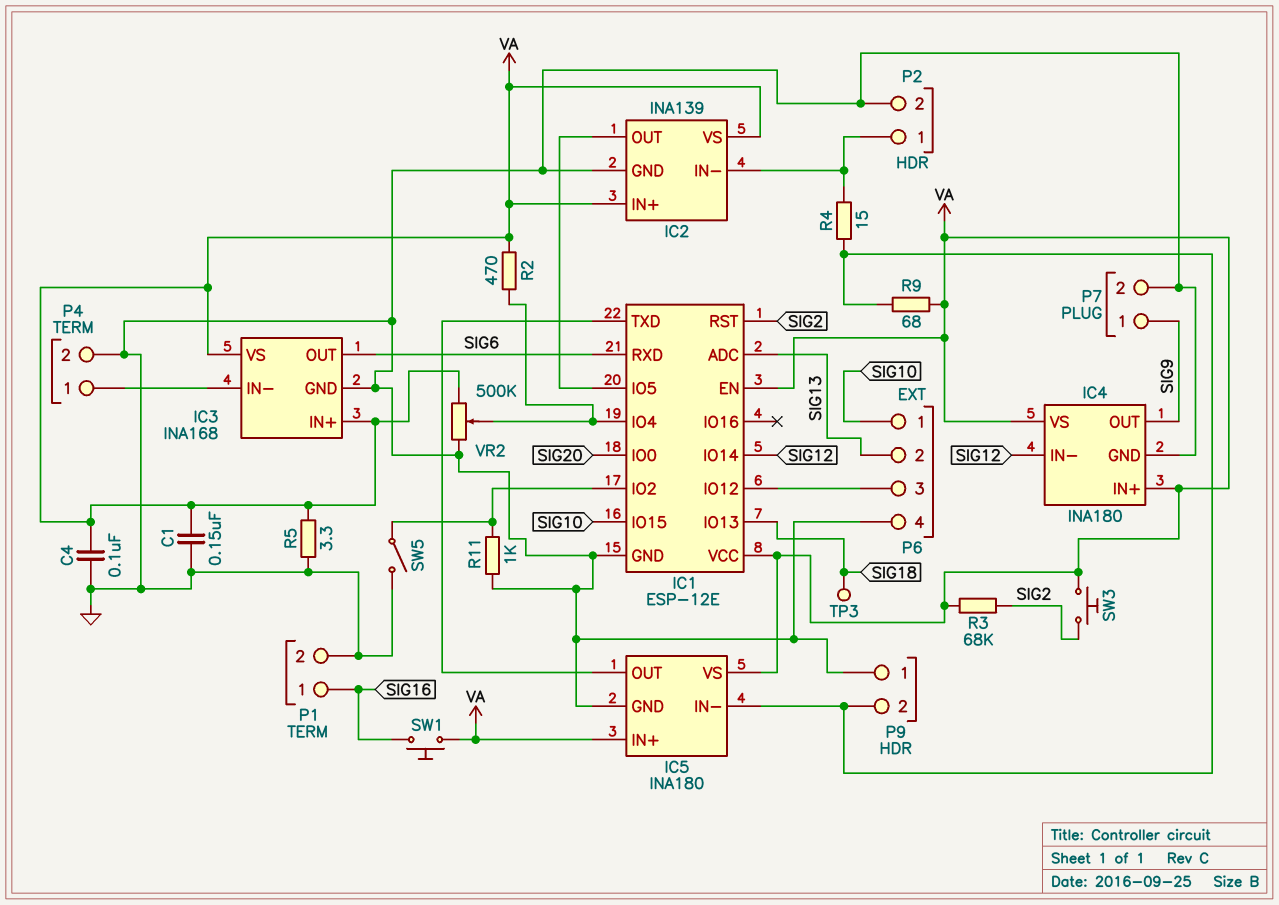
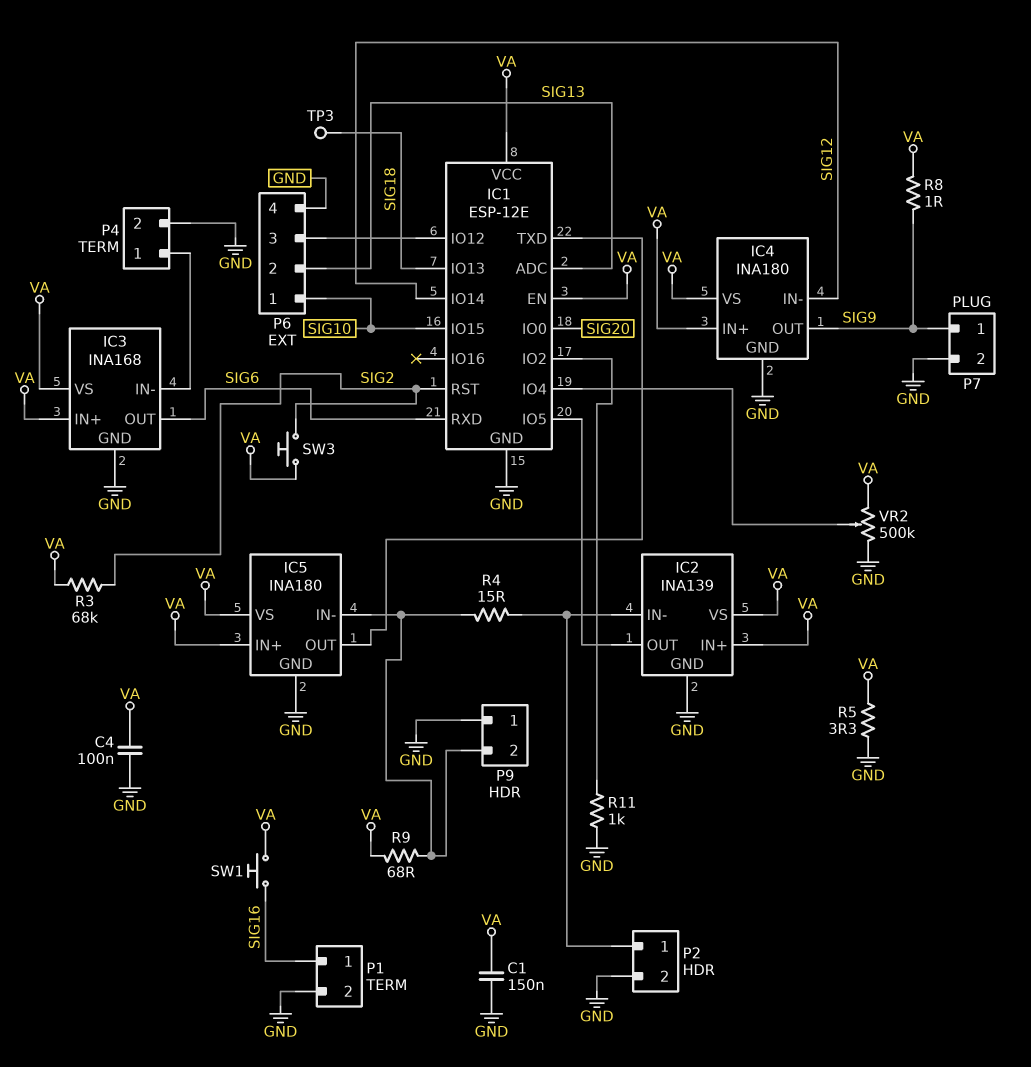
R2: 470 (IC1/IO4, VA) -> none
R8: none -> 1 (SIG9, VA)
SW5: switch (GND, IC1/IO2) -> none

